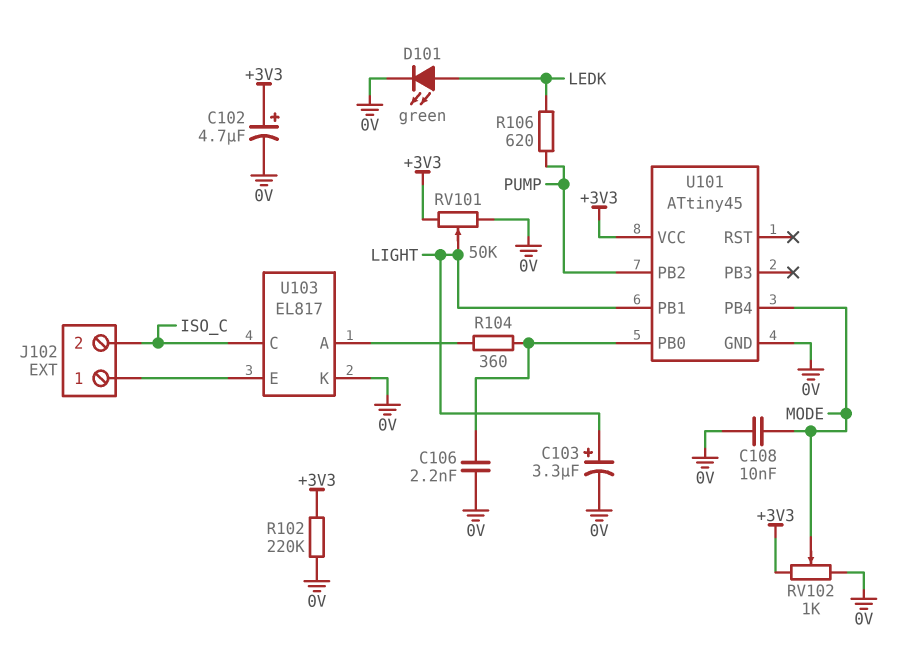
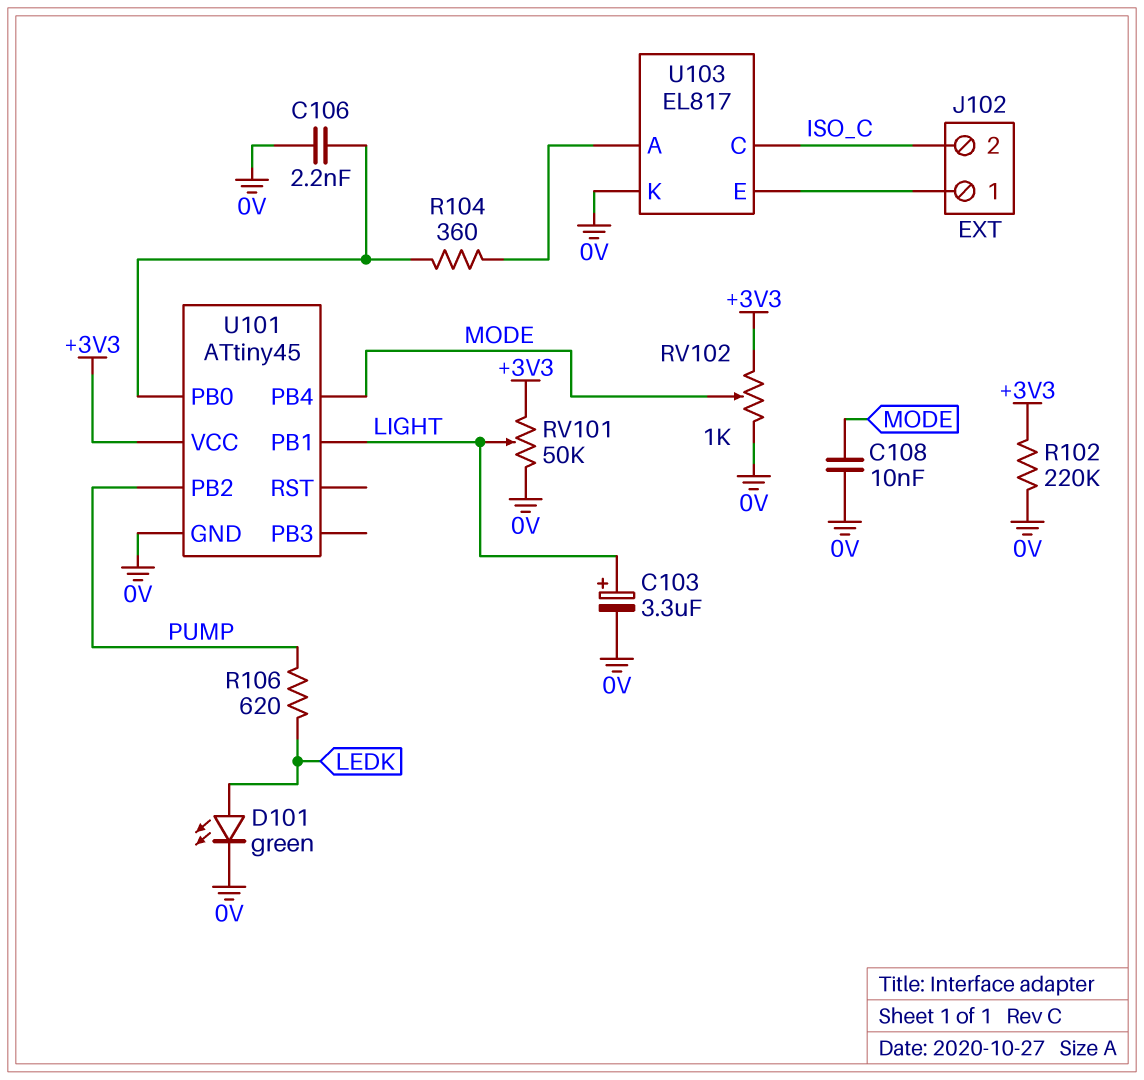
C102: 4.7uF (plus +3V3, minus 0V) -> none

